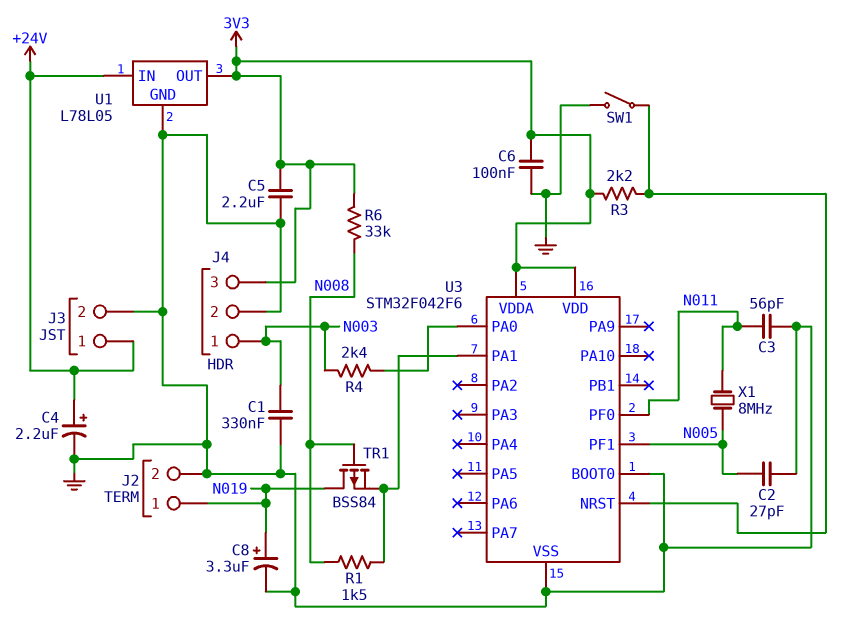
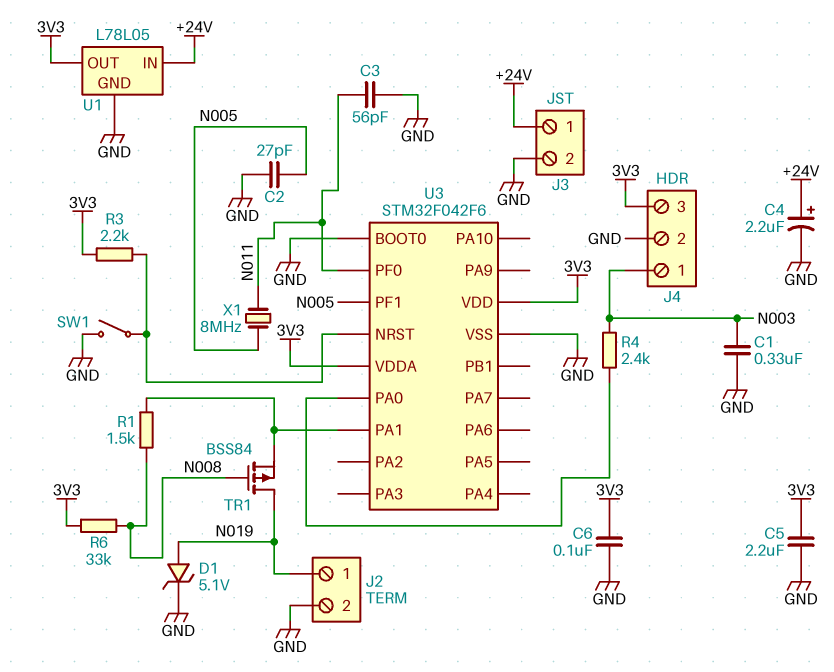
C8: 3.3uF (plus N019, minus GND) -> none
D1: none -> zener 5.1V (A N019, K GND)

